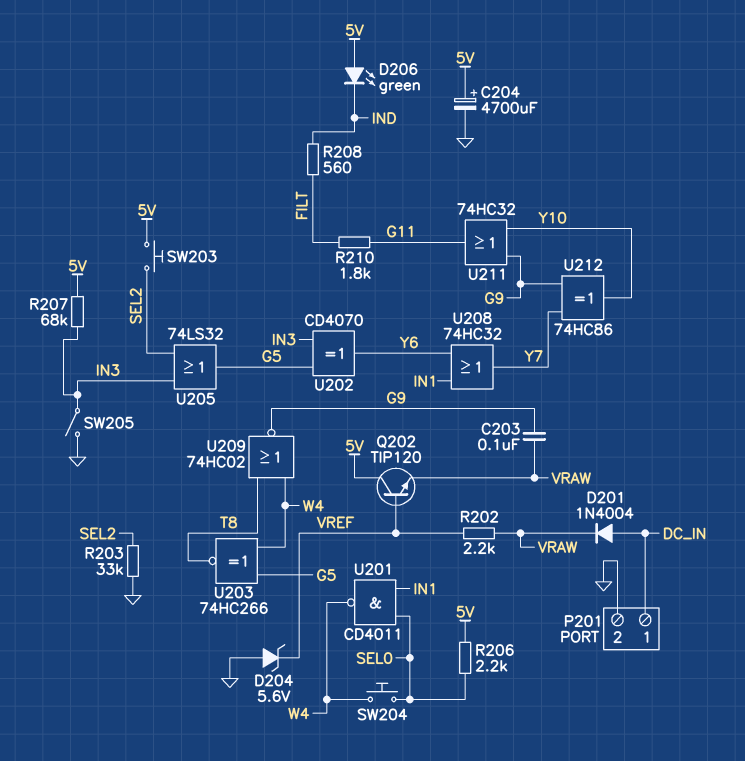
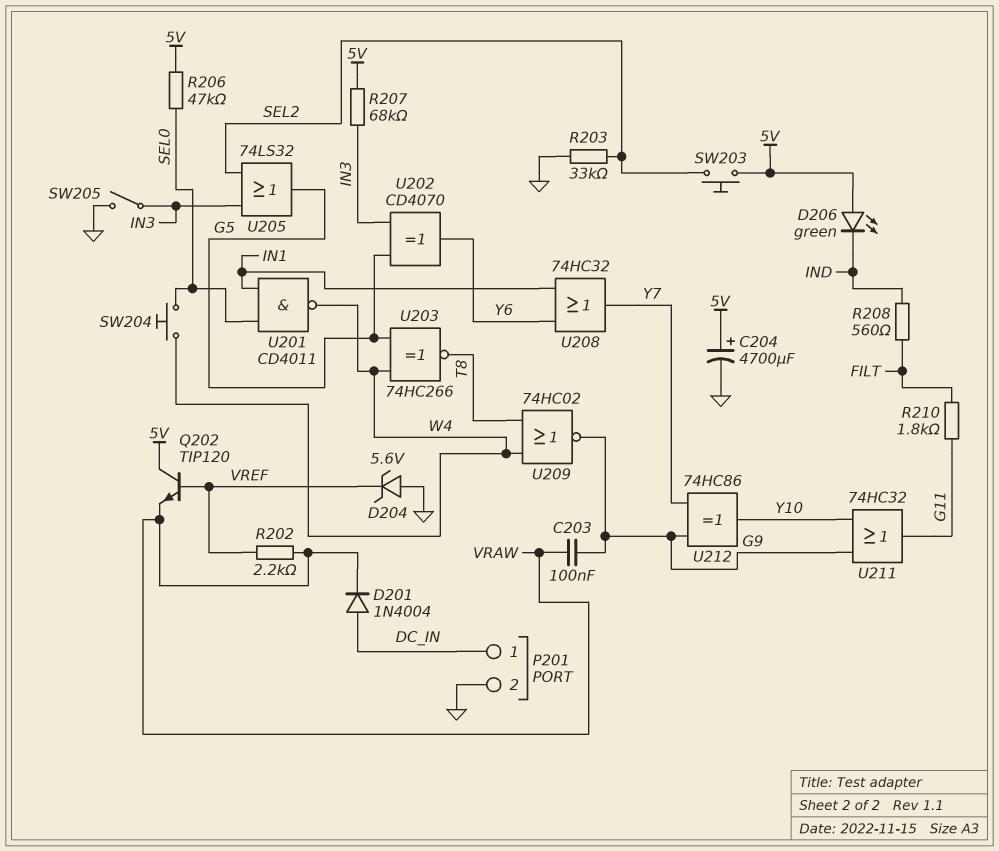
R206: 2.2k (5V, SEL0) -> 47k (5V, SEL0)

